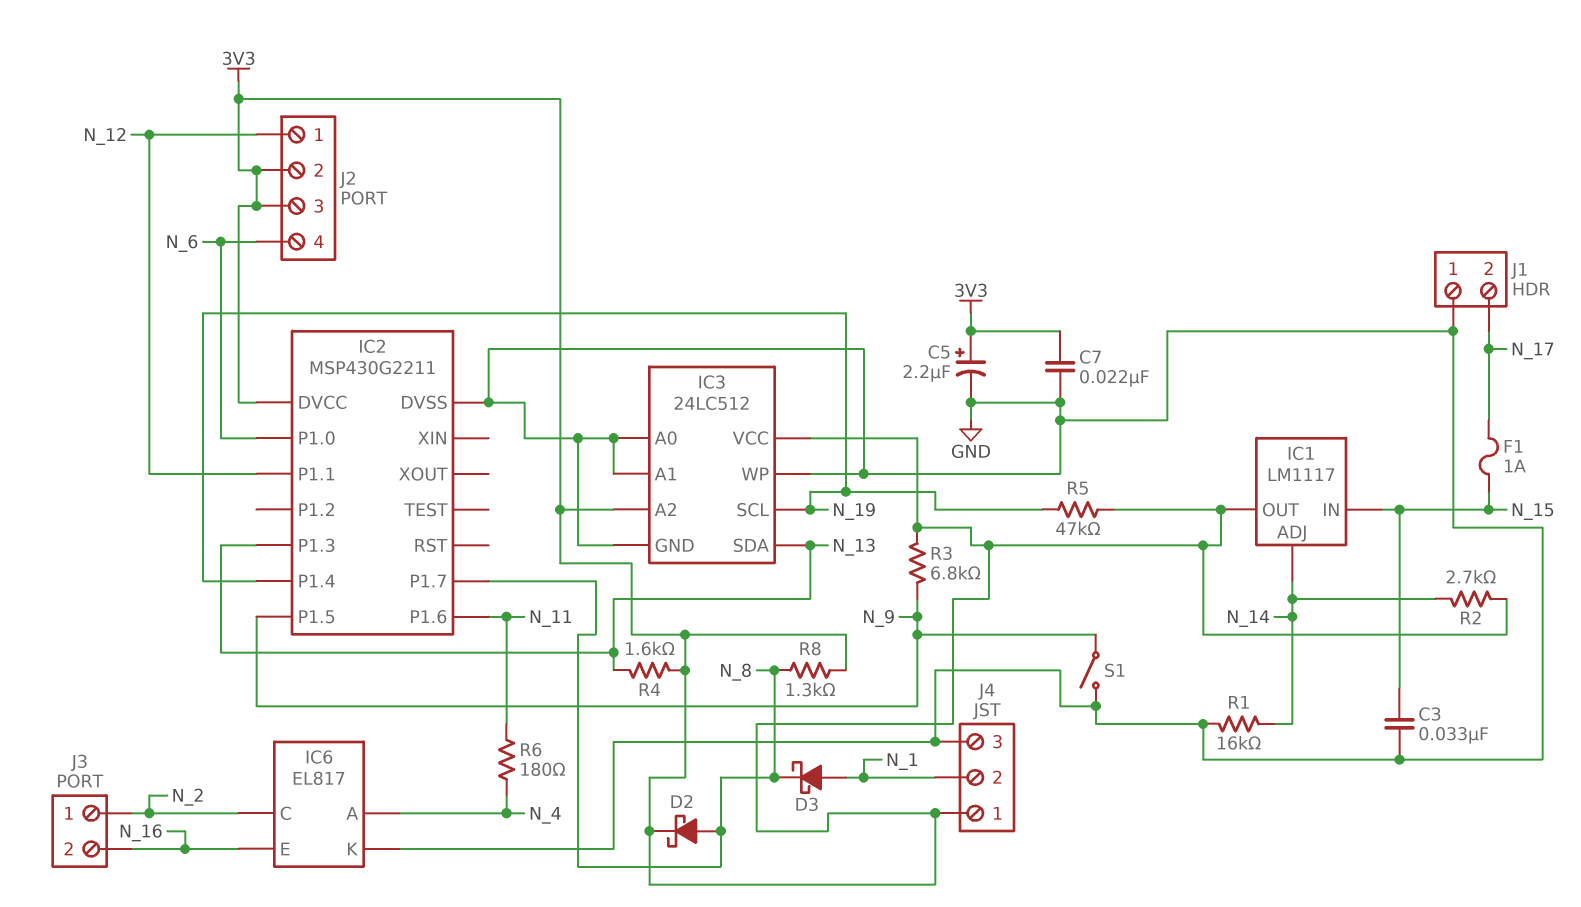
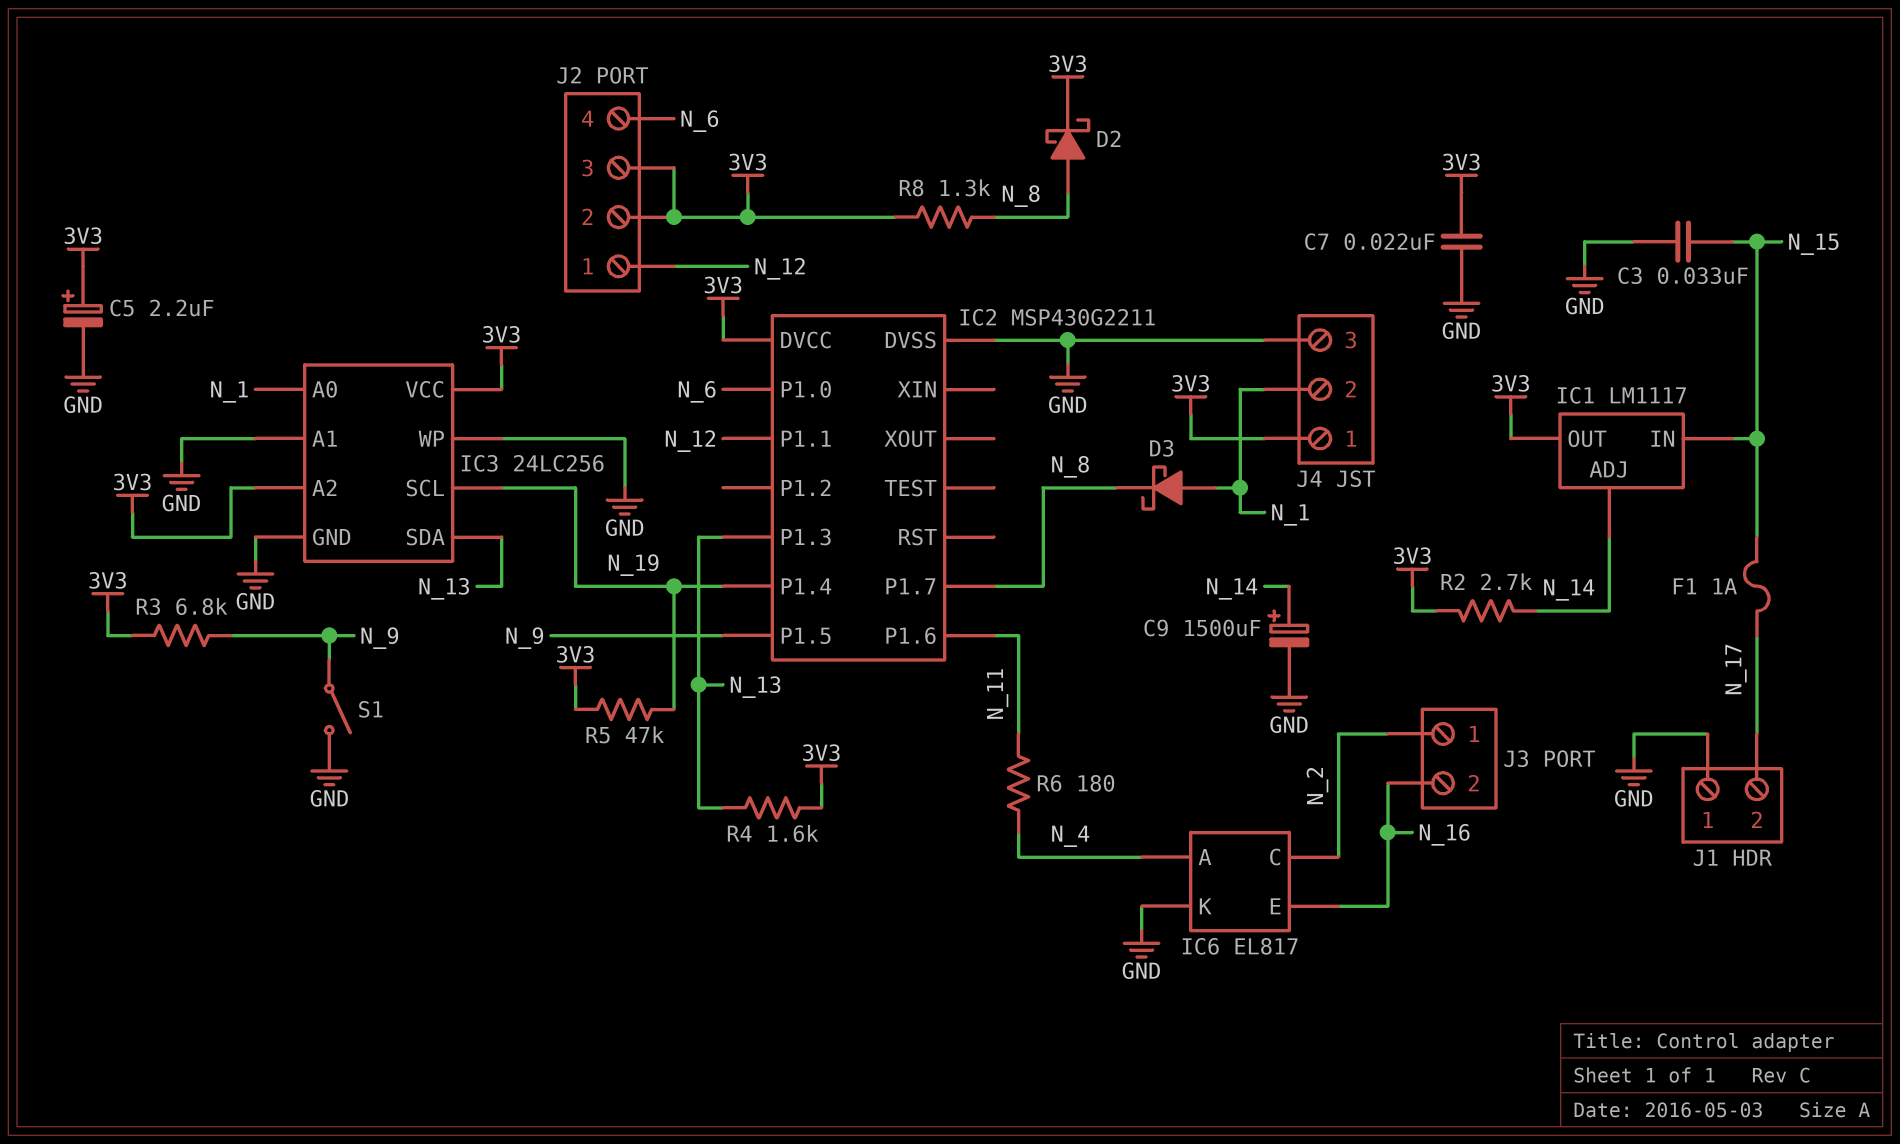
C9: none -> 1500uF (plus N_14, minus GND)
IC3: 24LC512 -> 24LC256
IC3 pin A0: GND -> N_1
R1: 16k (GND, N_14) -> none

